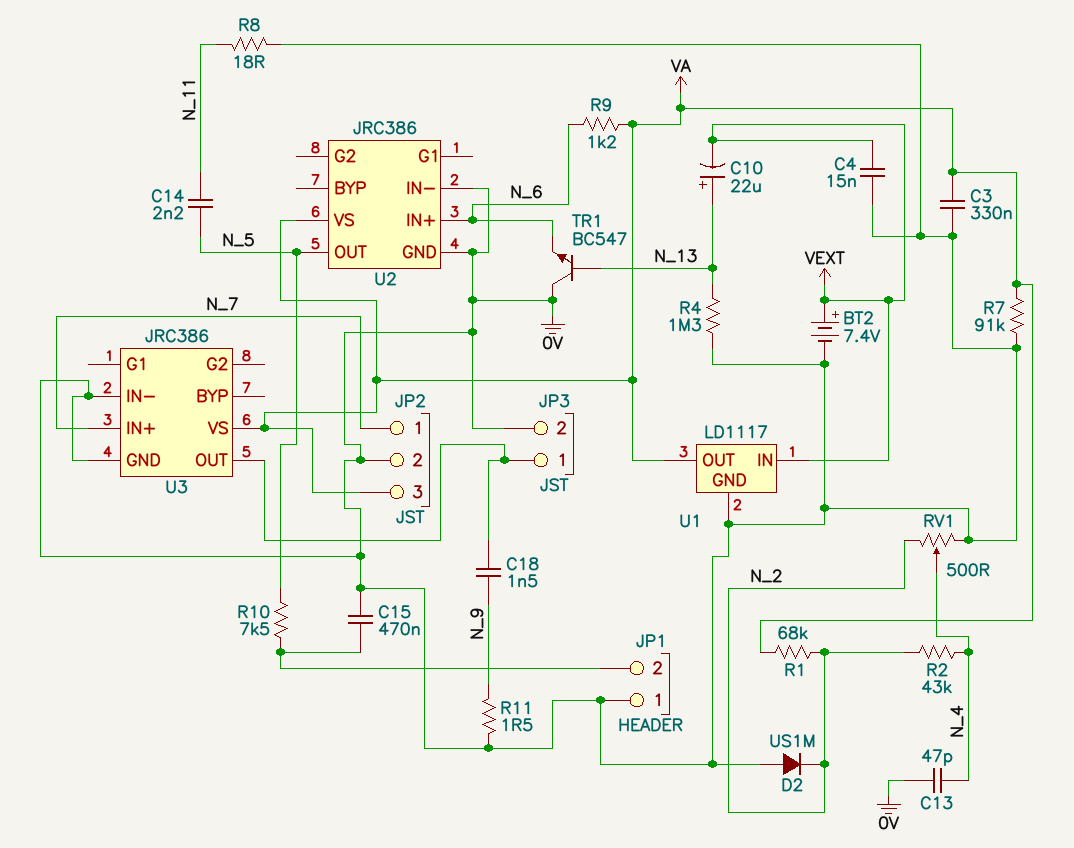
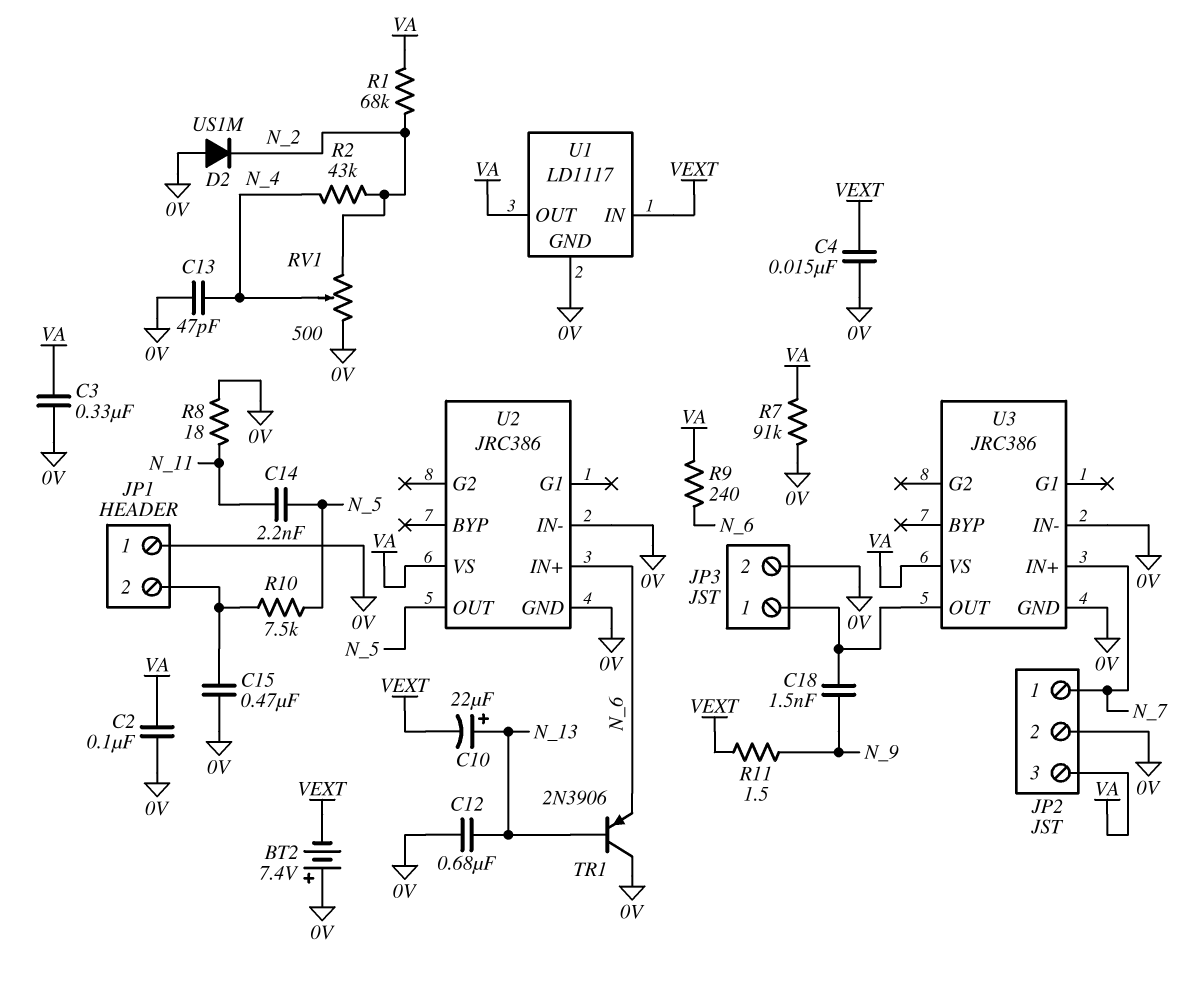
BT2: 7.4V (plus VEXT, minus 0V) -> 7.4V (plus 0V, minus VEXT)
C2: none -> 100nF (0V, VA)
C12: none -> 680nF (0V, N_13)
R4: 1.3M (0V, N_13) -> none
R9: 1.2k (N_6, VA) -> 240 (N_6, VA)
R11: 1.5 (0V, N_9) -> 1.5 (N_9, VEXT)
TR1: NPN BC547 (B N_13, C 0V, E N_6) -> PNP 2N3906 (B N_13, C 0V, E N_6)

